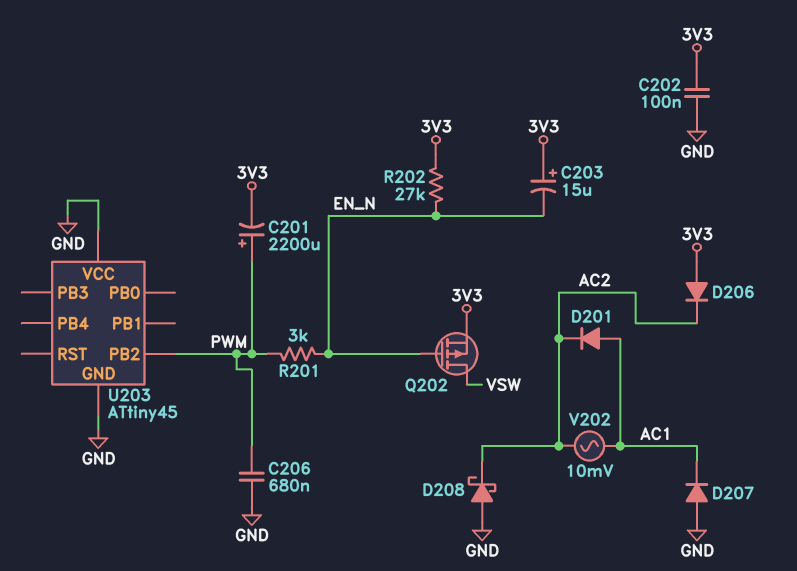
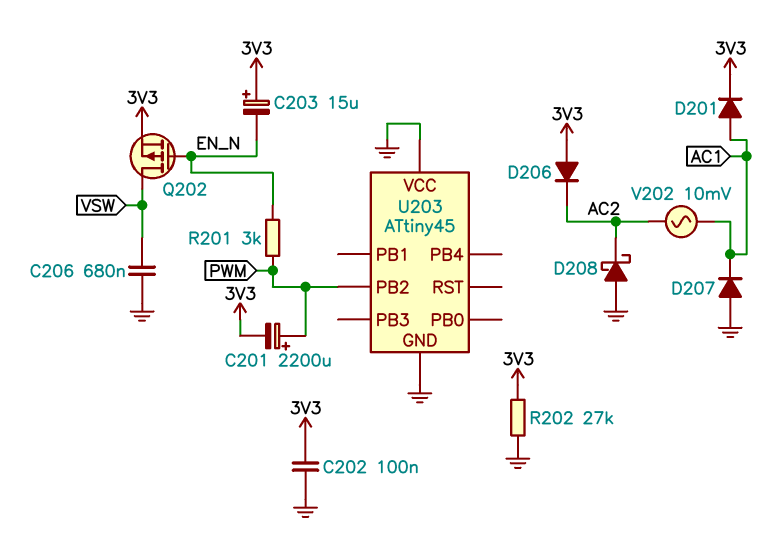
C206: 680nF (GND, PWM) -> 680nF (GND, VSW)
D201: diode (A AC1, K AC2) -> diode (A AC1, K 3V3)
R202: 27k (3V3, EN_N) -> 27k (3V3, GND)

